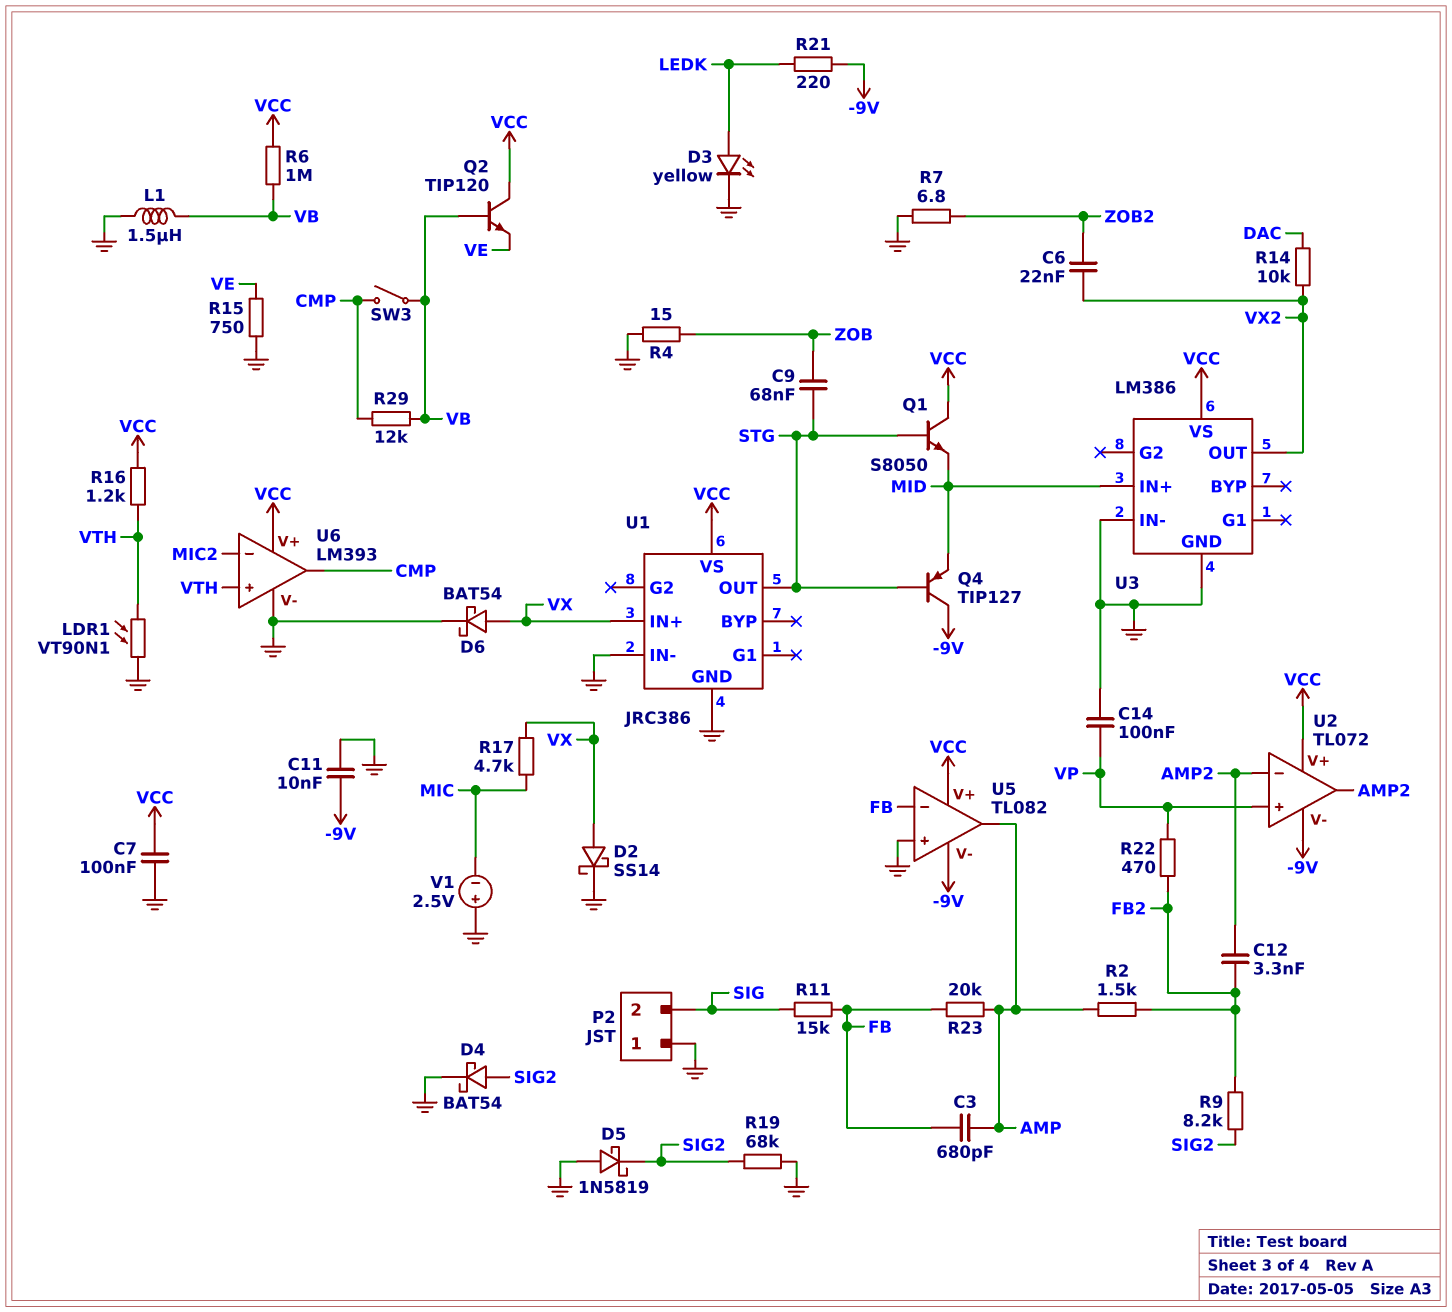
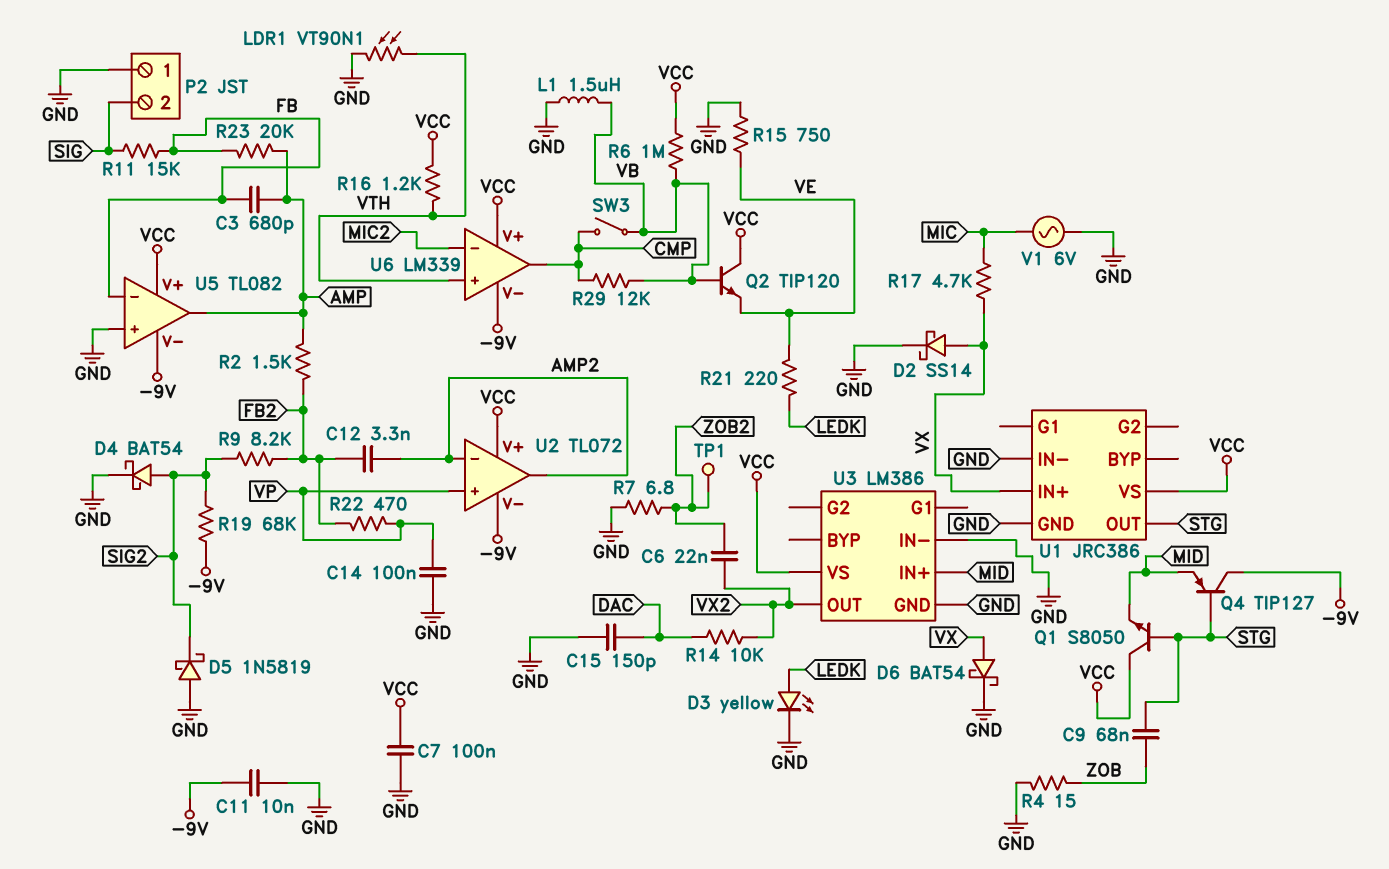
C15: none -> 150pF (DAC, GND)
R19: 68k (GND, SIG2) -> 68k (-9V, SIG2)
R21: 220 (-9V, LEDK) -> 220 (LEDK, VE)
TP1: none -> test point (ZOB2)
U6: LM393 -> LM339
U6 pin V-: GND -> -9V
V1: 2.5V (plus GND, minus MIC) -> AC 6V (GND, MIC)

